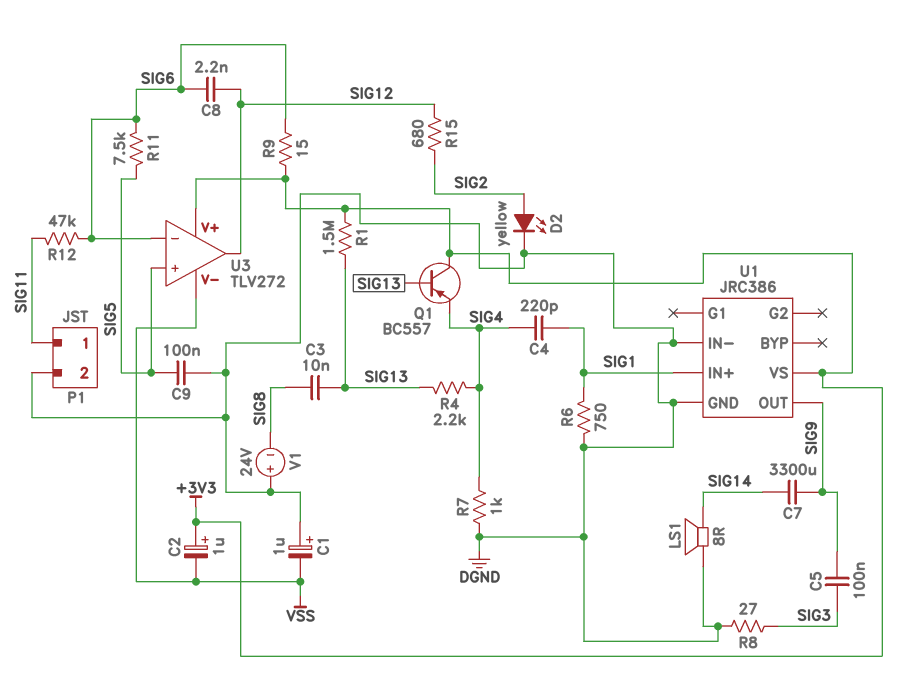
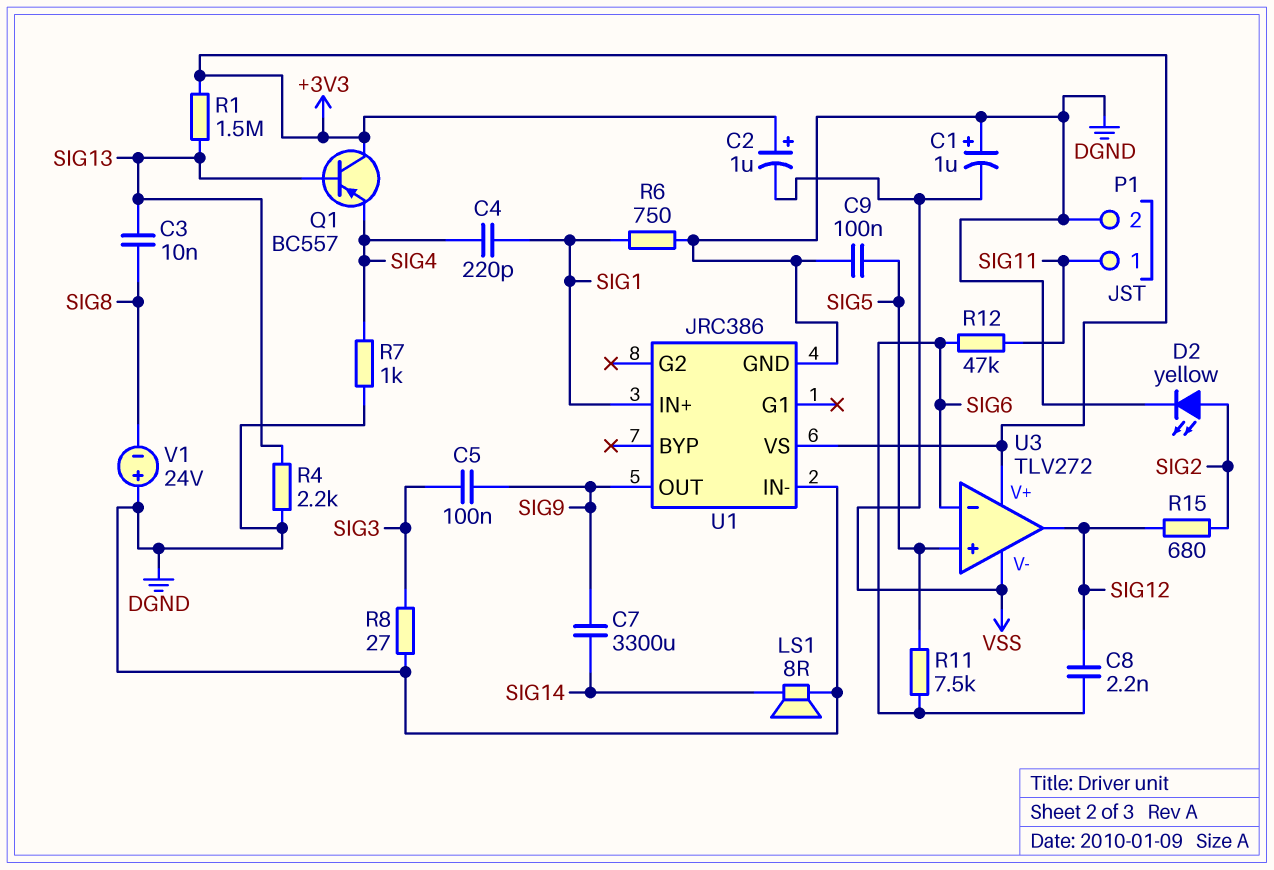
R4: 2.2k (SIG4, SIG13) -> 2.2k (DGND, SIG13)
R9: 15 (+3V3, SIG6) -> none

